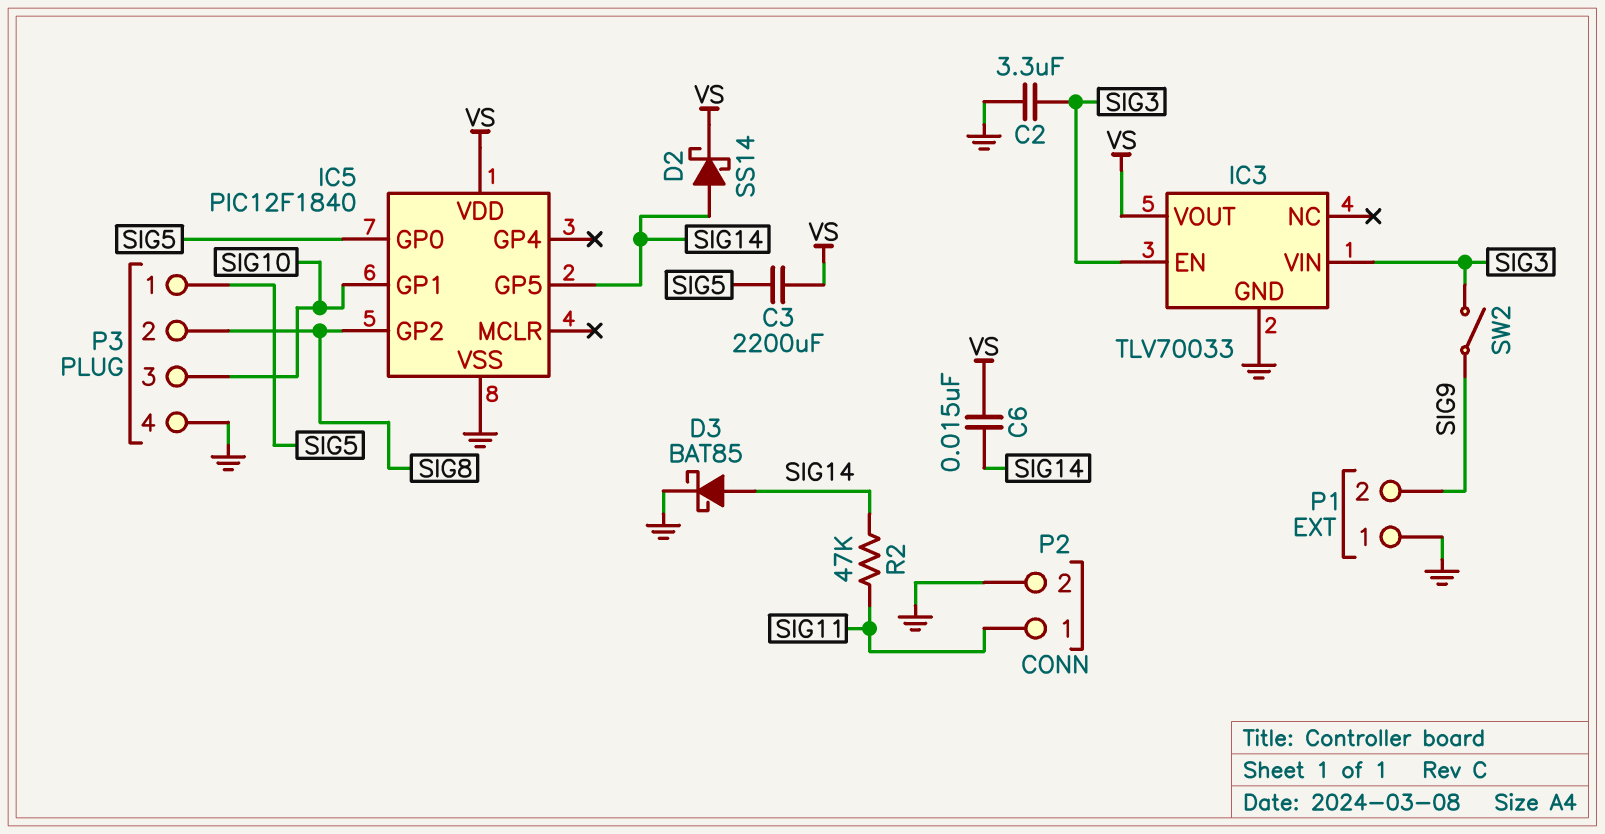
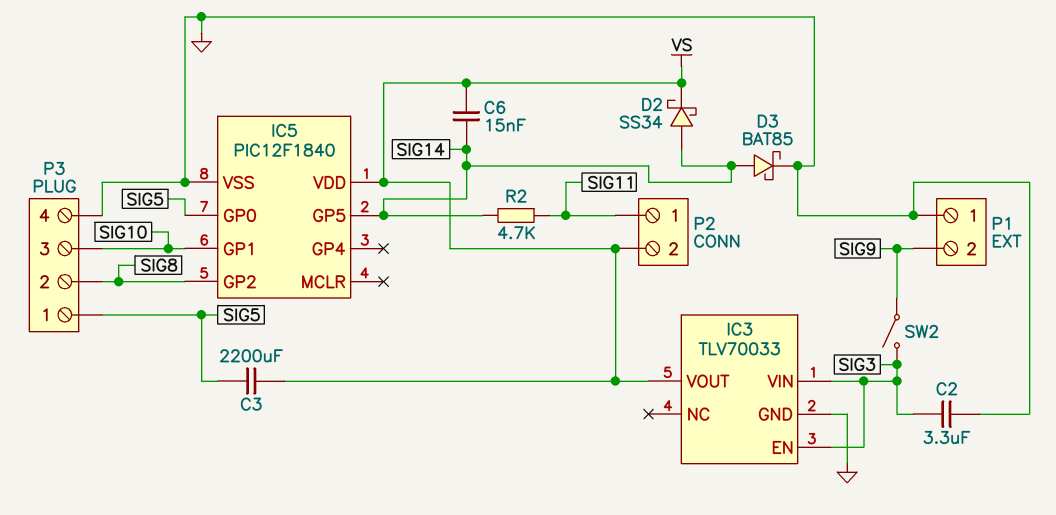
D2: schottky SS14 (A SIG14, K VS) -> schottky SS34 (A SIG14, K VS)
P2 pin 2: GND -> VS
R2: 47k (SIG11, SIG14) -> 4.7k (SIG11, SIG14)

